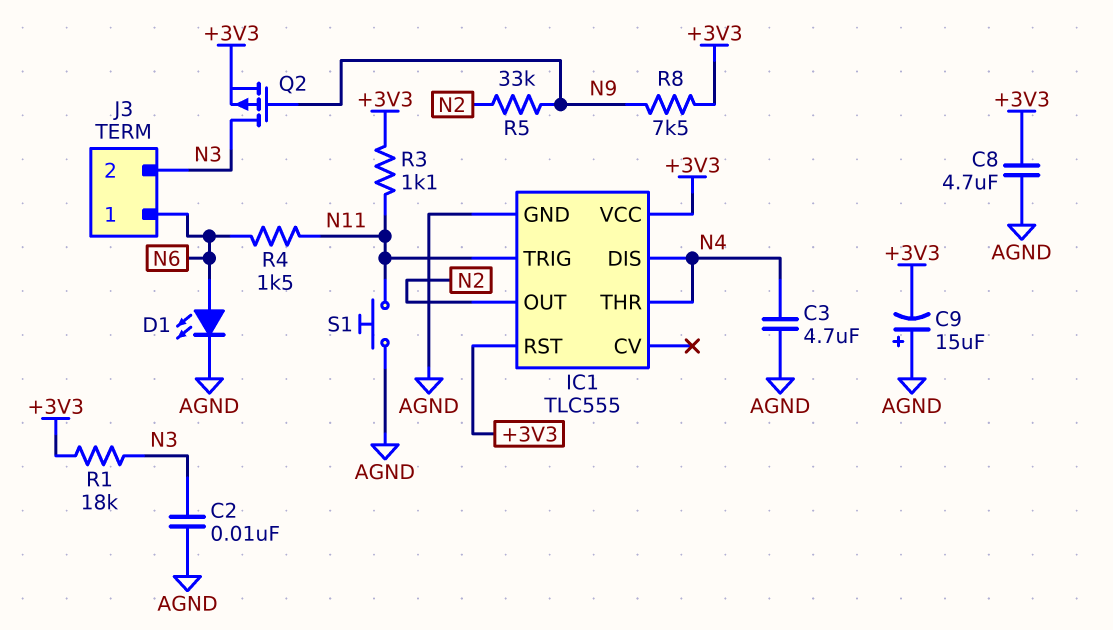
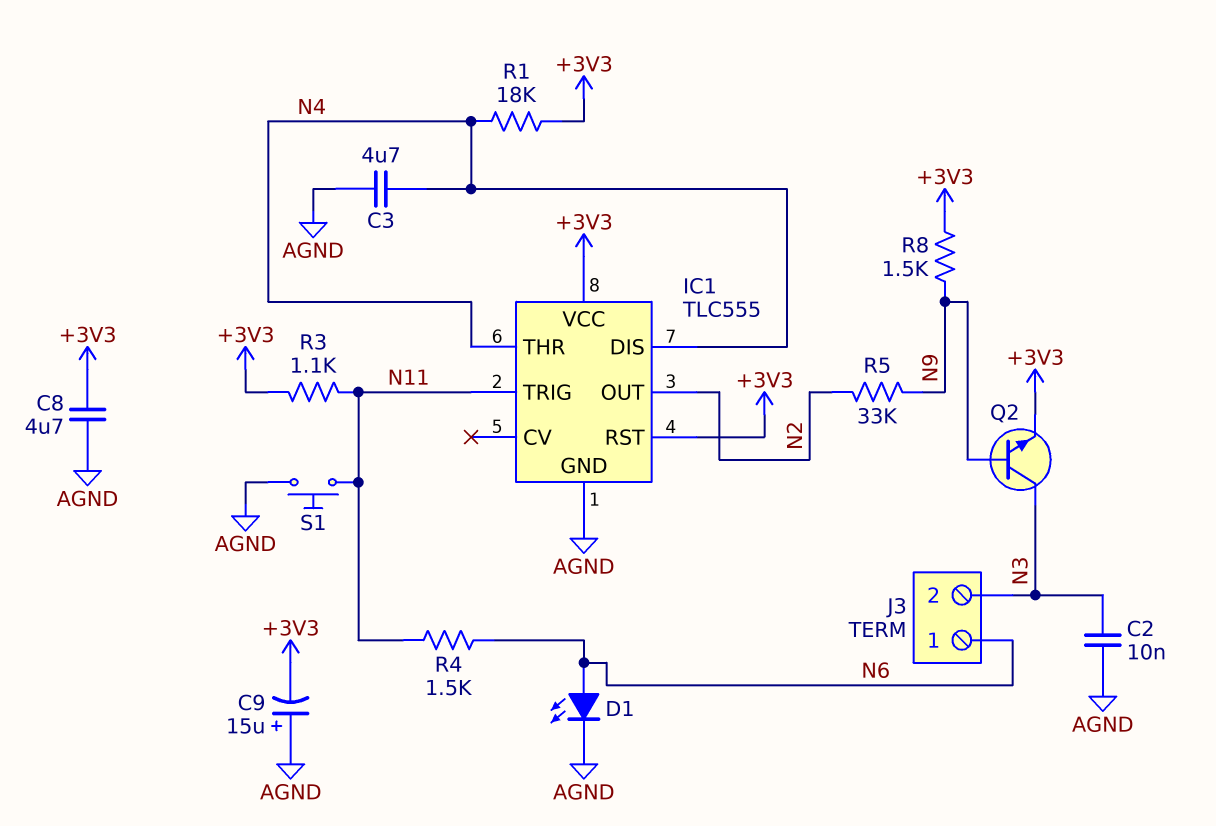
Q2: PMOS (G N9, D N3, S +3V3) -> NPN (B N9, C N3, E +3V3)
R1: 18k (+3V3, N3) -> 18k (+3V3, N4)
R8: 7.5k (+3V3, N9) -> 1.5k (+3V3, N9)

